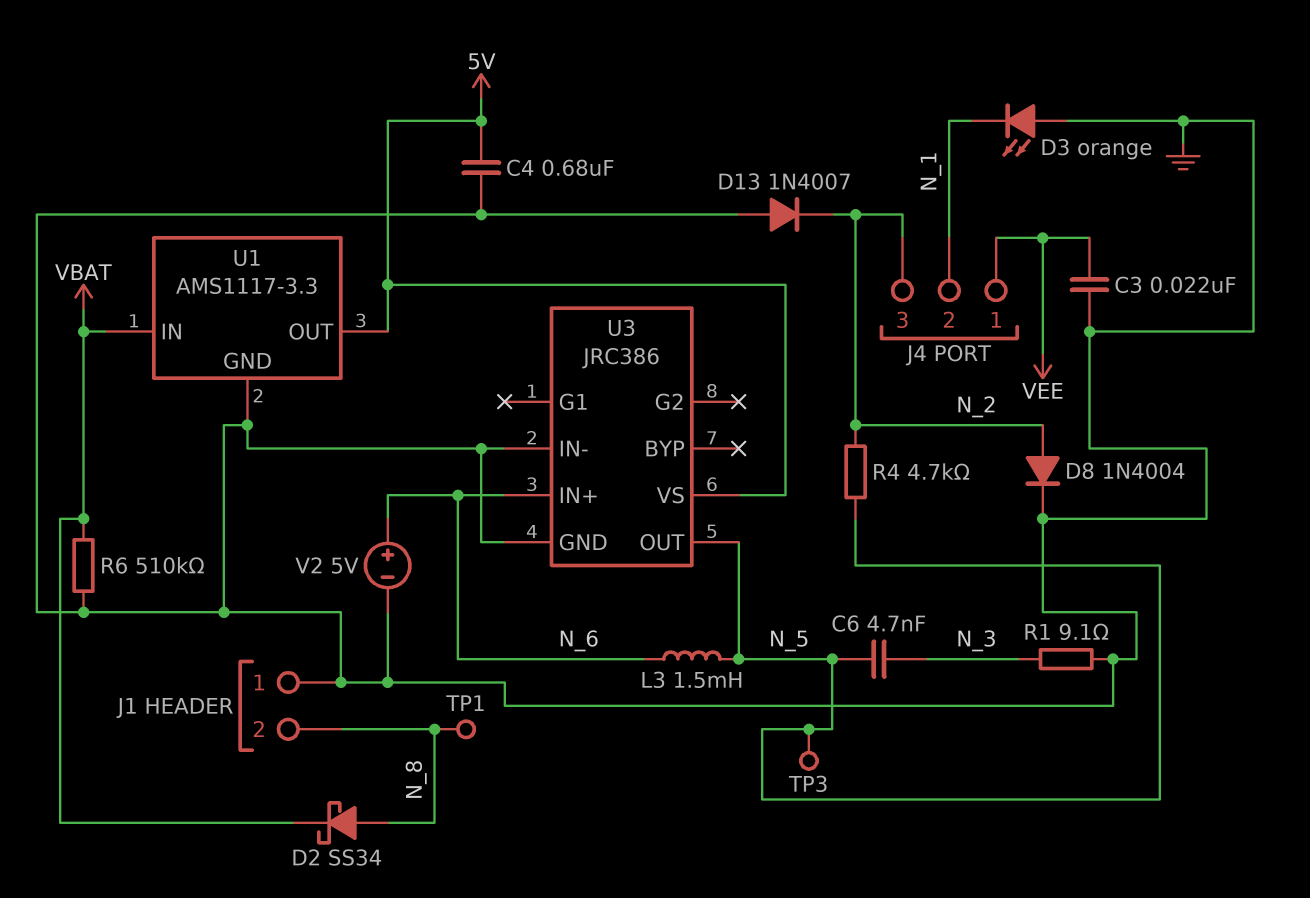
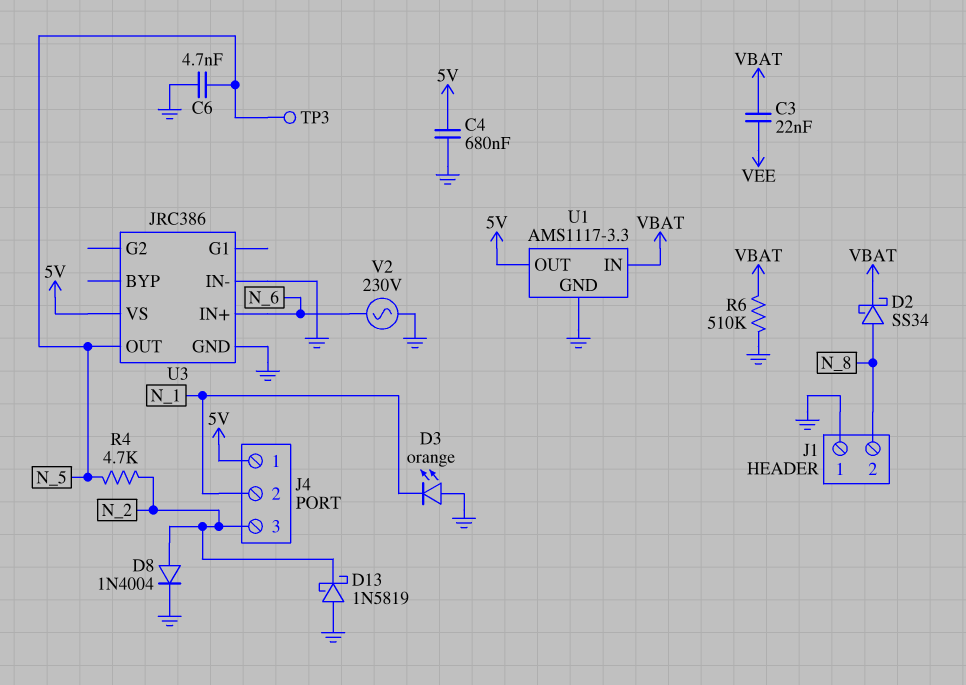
C3: 22nF (GND, VEE) -> 22nF (VBAT, VEE)
C6: 4.7nF (N_3, N_5) -> 4.7nF (GND, N_5)
D13: diode 1N4007 (A GND, K N_2) -> schottky 1N5819 (A GND, K N_2)
J4 pin 1: VEE -> 5V
L3: 1.5mH (N_5, N_6) -> none
R1: 9.1 (GND, N_3) -> none
TP1: test point (N_8) -> none
V2: 5V (plus N_6, minus GND) -> AC 230V (GND, N_6)

